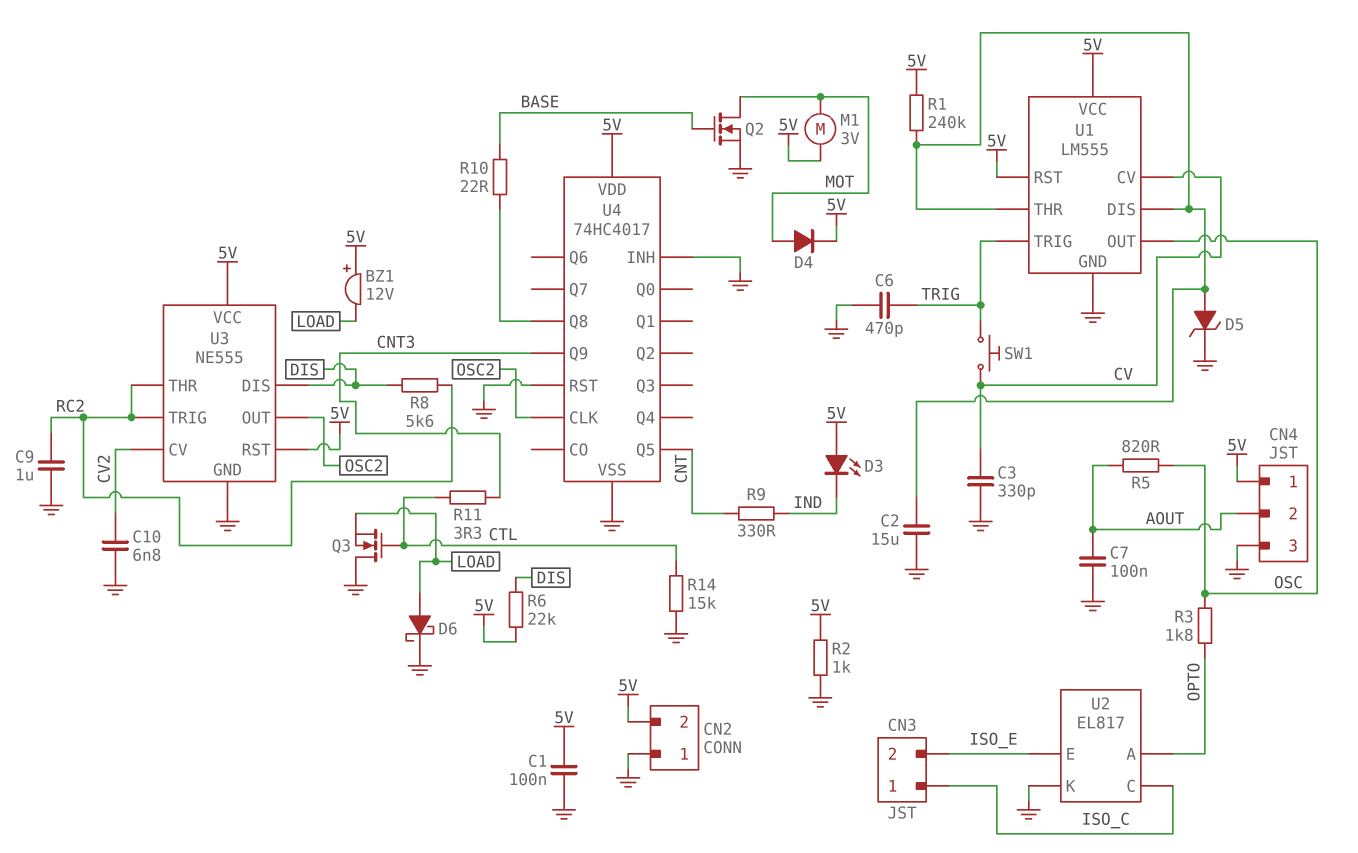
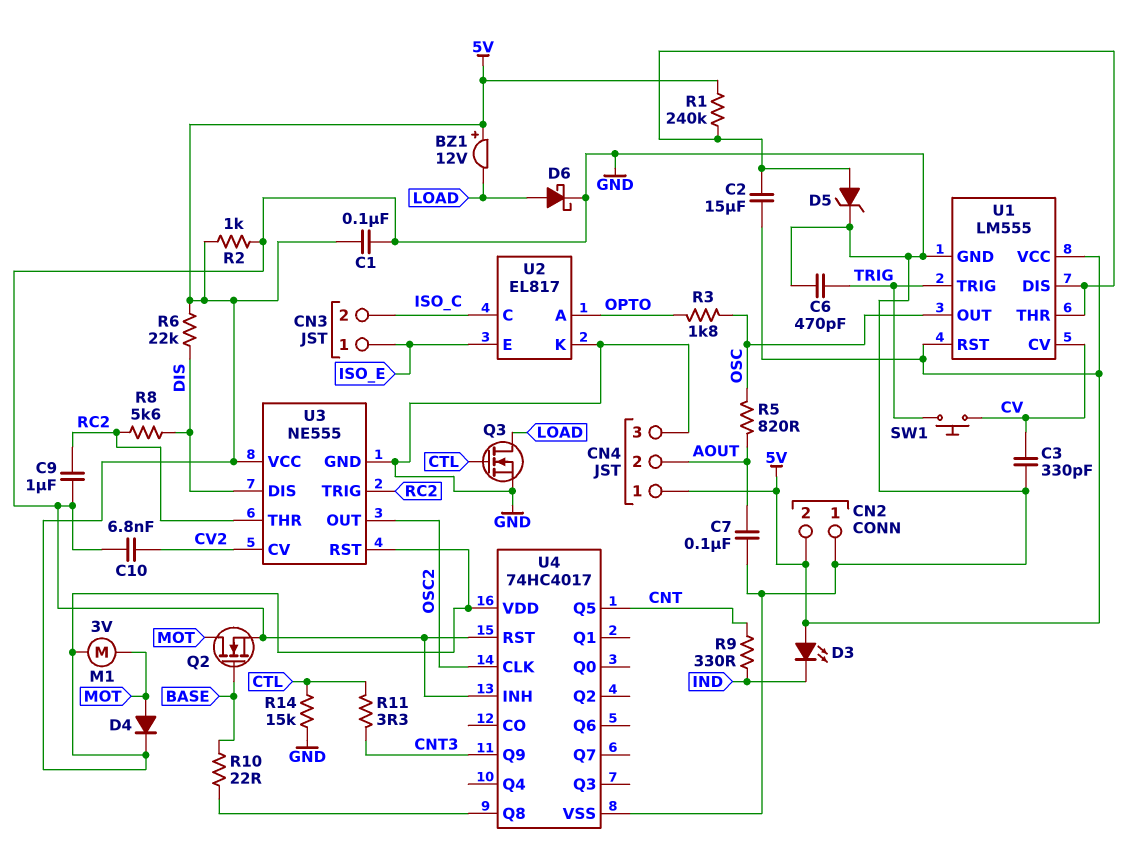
C2: 15uF (GND, U1/DIS) -> 15uF (5V, U1/DIS)
CN3 pin 1: ISO_C -> ISO_E
CN3 pin 2: ISO_E -> ISO_C
Q3: NMOS (G CTL, D GND, S LOAD) -> NMOS (G CTL, D LOAD, S GND)

